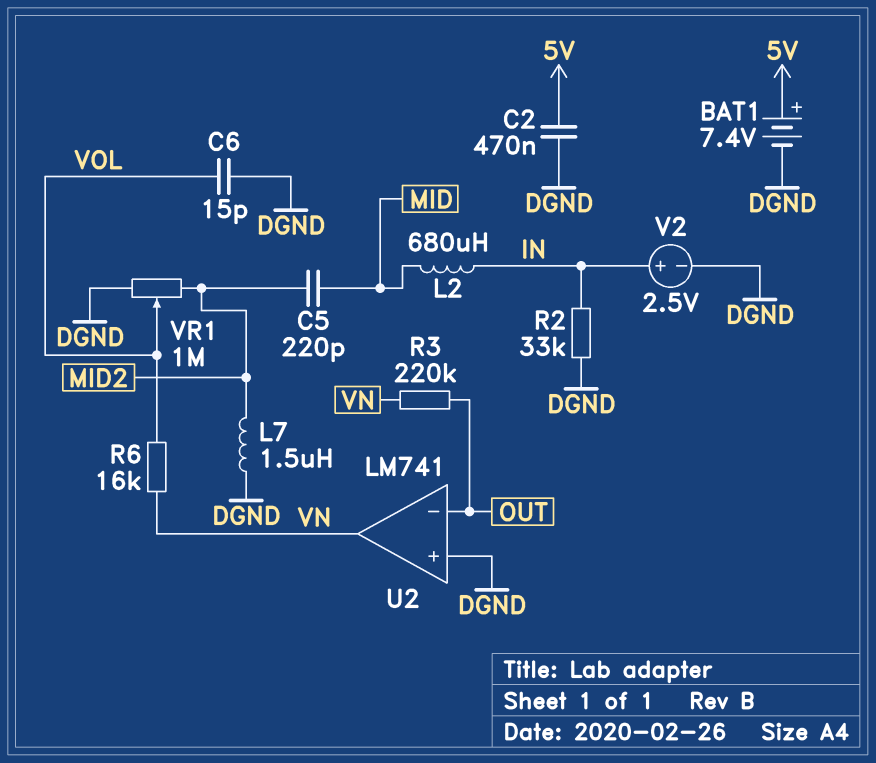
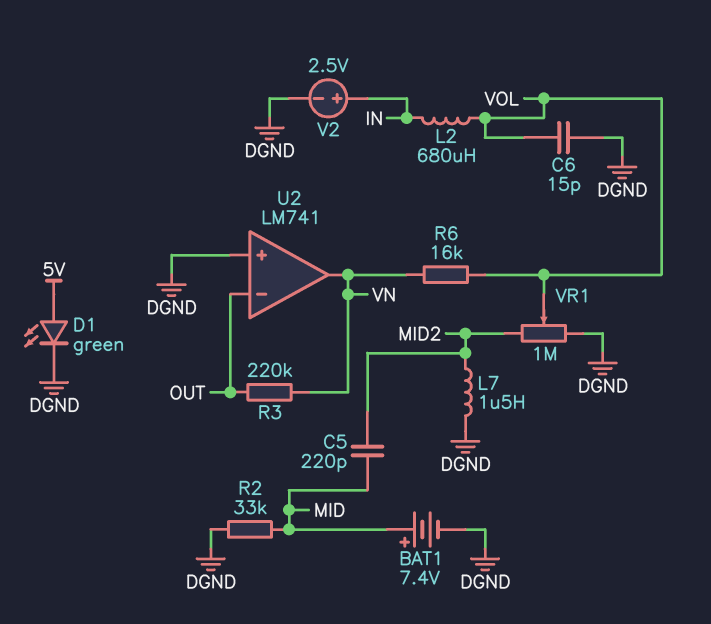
BAT1: 7.4V (plus 5V, minus DGND) -> 7.4V (plus MID, minus DGND)
C2: 470nF (5V, DGND) -> none
D1: none -> LED green (A 5V, K DGND)
L2: 680uH (IN, MID) -> 680uH (IN, VOL)
R2: 33k (DGND, IN) -> 33k (DGND, MID)

